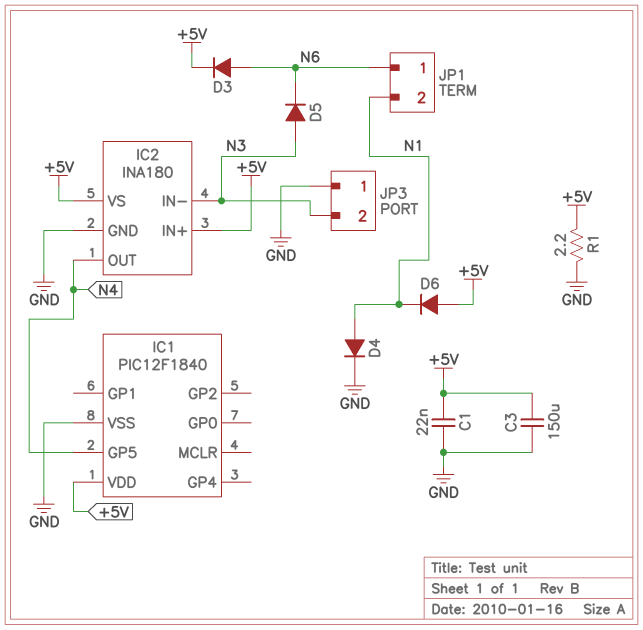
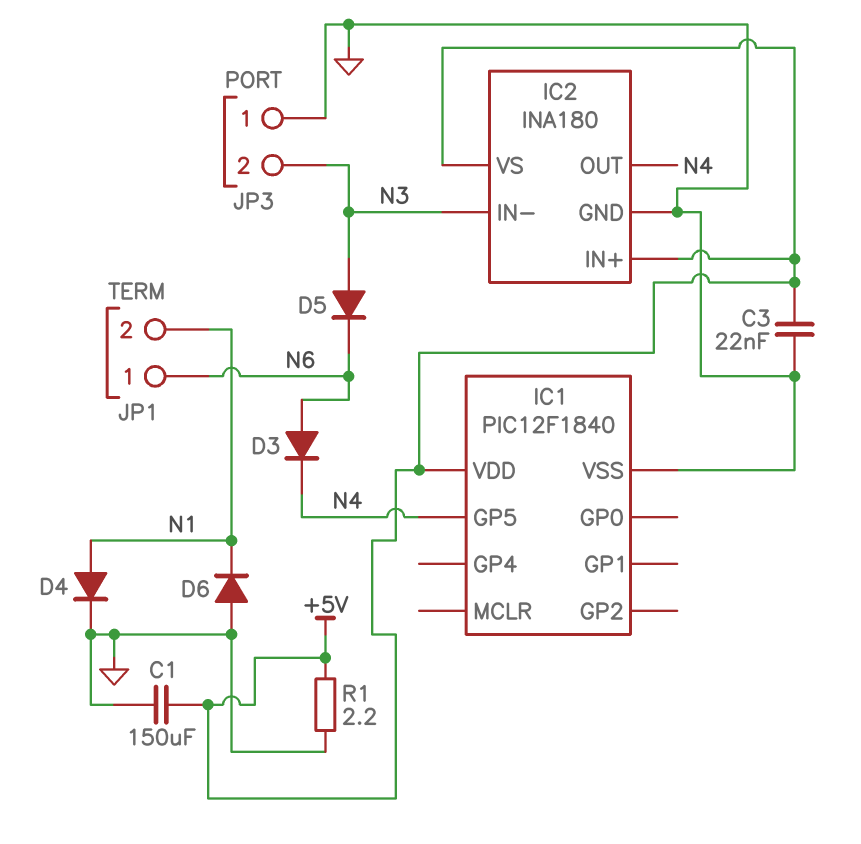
C1: 22nF (+5V, GND) -> 150uF (+5V, GND)
C3: 150uF (+5V, GND) -> 22nF (+5V, GND)
D3: diode (A N6, K +5V) -> diode (A N6, K N4)
D6: diode (A +5V, K N1) -> diode (A GND, K N1)

